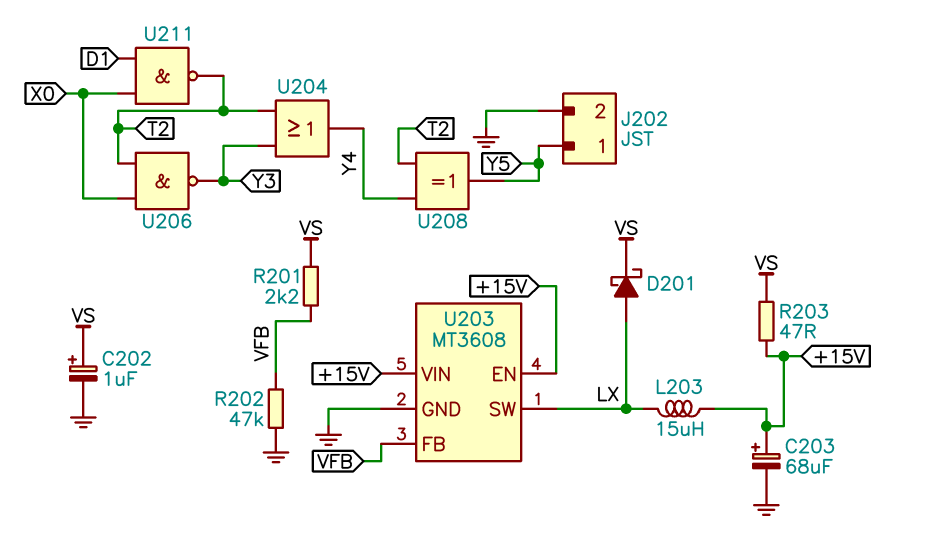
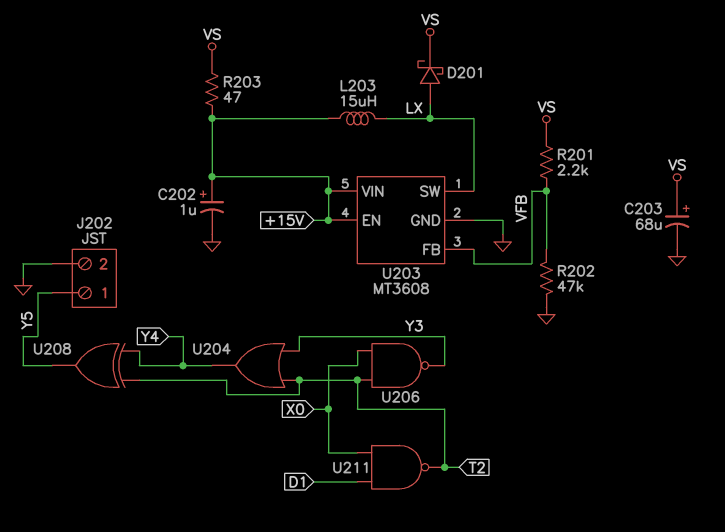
C202: 1uF (plus VS, minus GND) -> 1uF (plus +15V, minus GND)
C203: 68uF (plus +15V, minus GND) -> 68uF (plus VS, minus GND)

